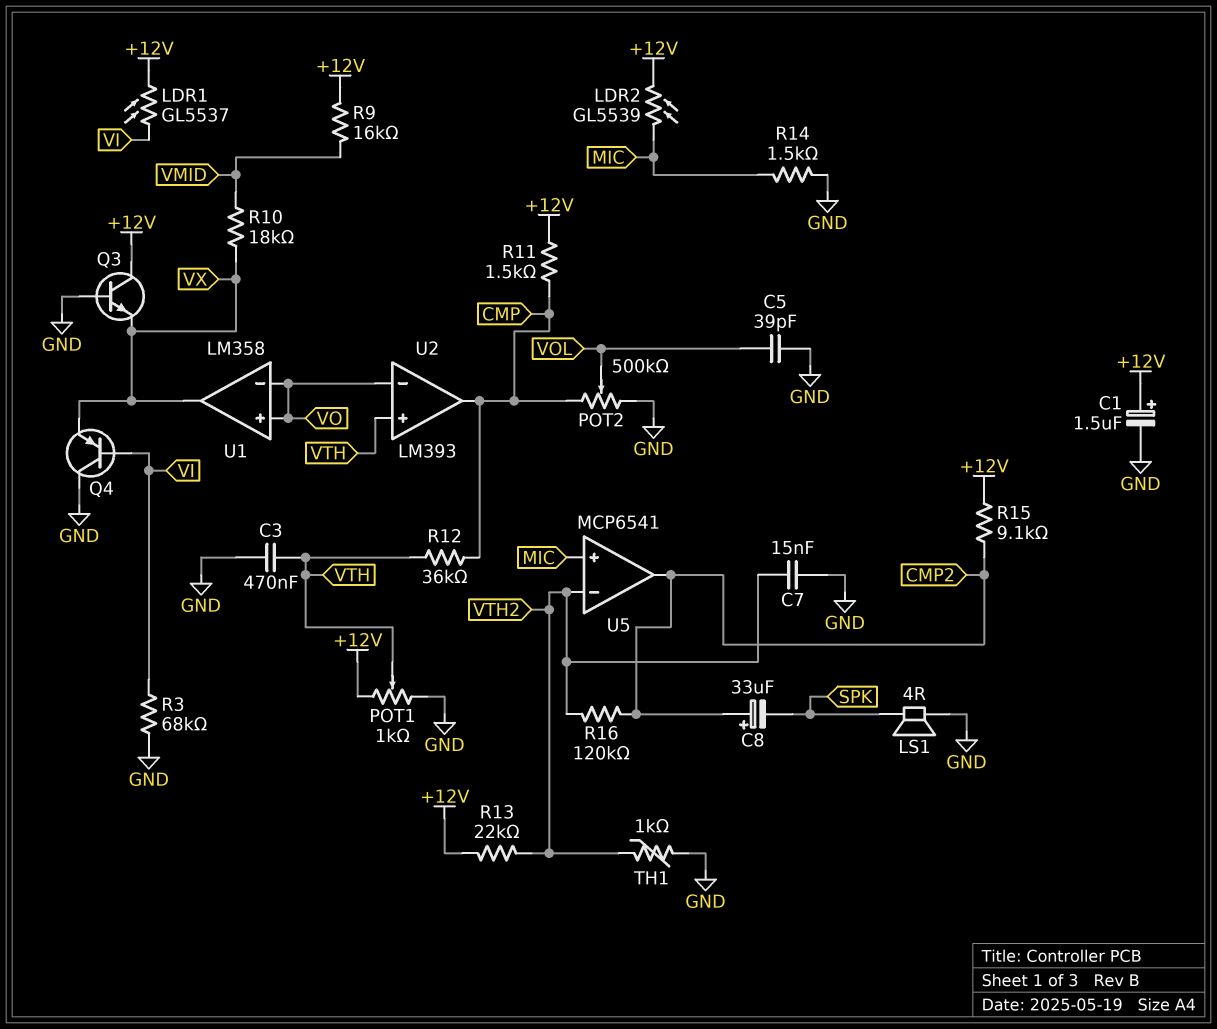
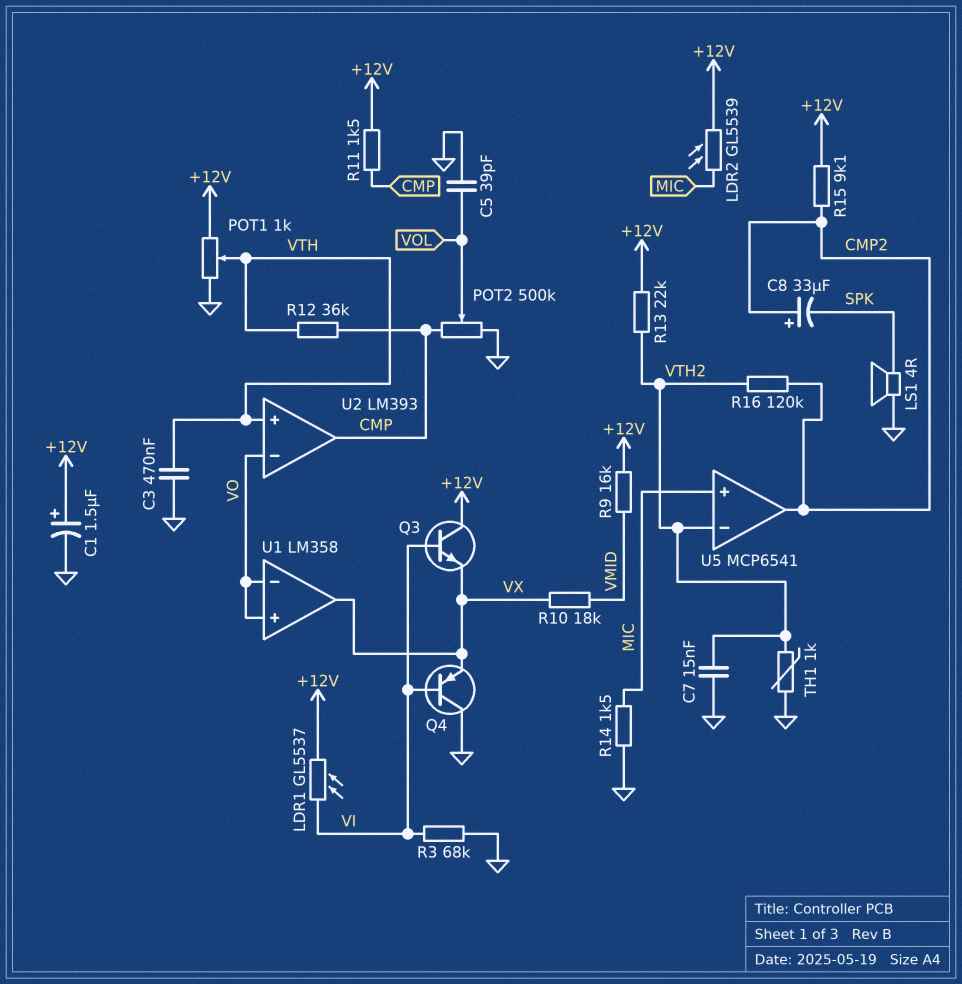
Q3: NPN (B GND, C +12V, E VX) -> NPN (B VI, C +12V, E VX)

